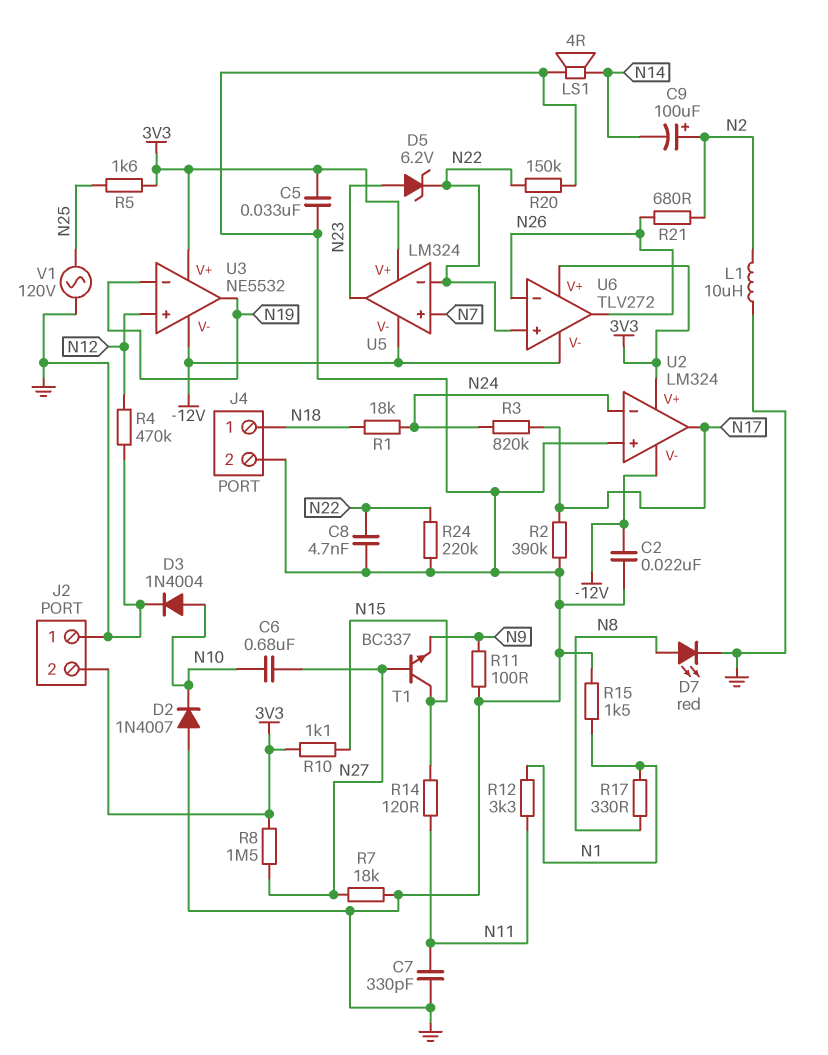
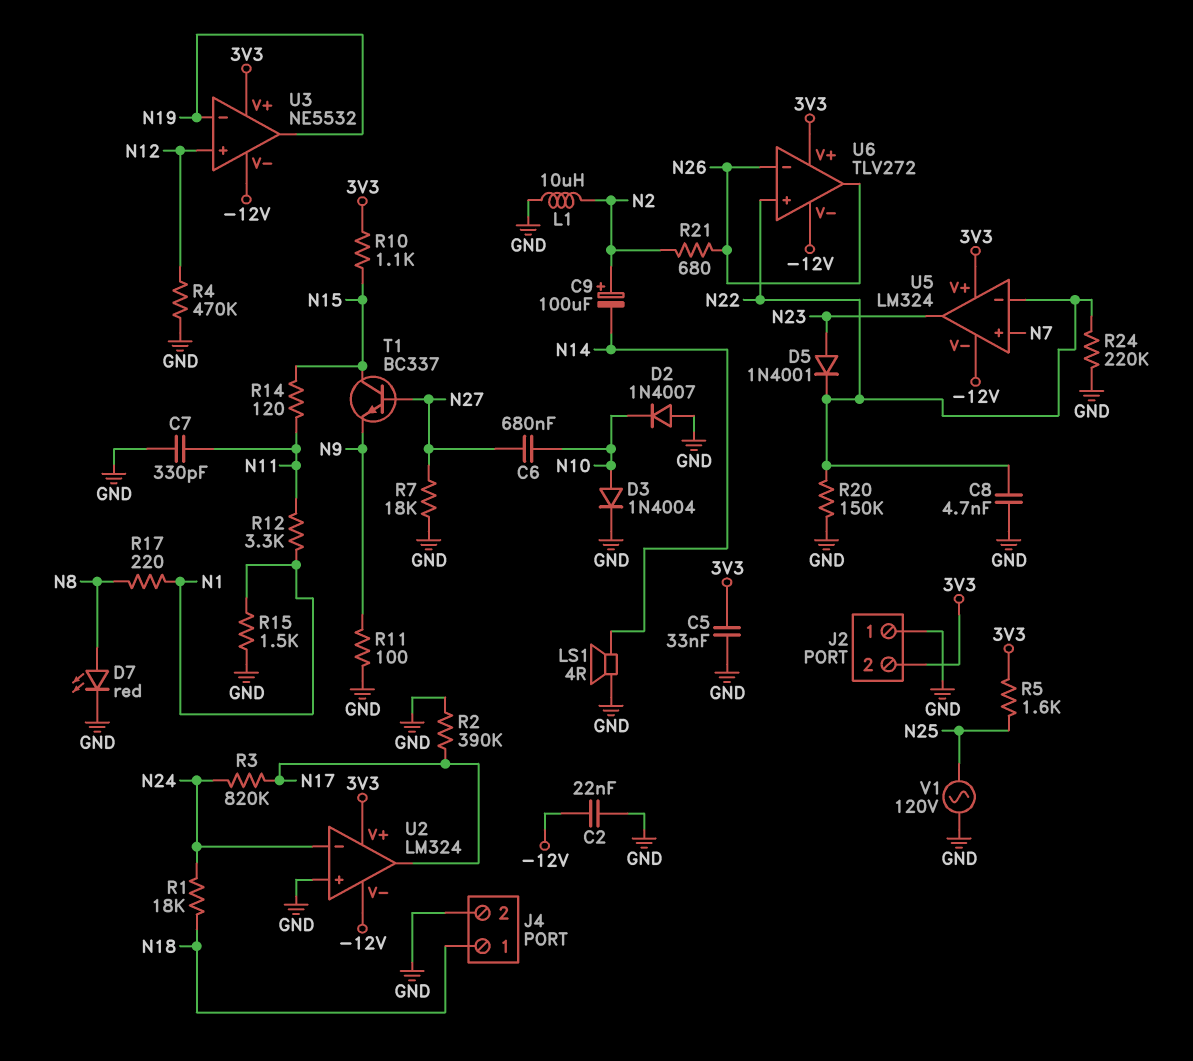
D5: zener 6.2V (A N23, K N22) -> diode 1N4001 (A N23, K N22)
R8: 1.5M (3V3, N27) -> none
R17: 330 (N1, N8) -> 220 (N1, N8)

